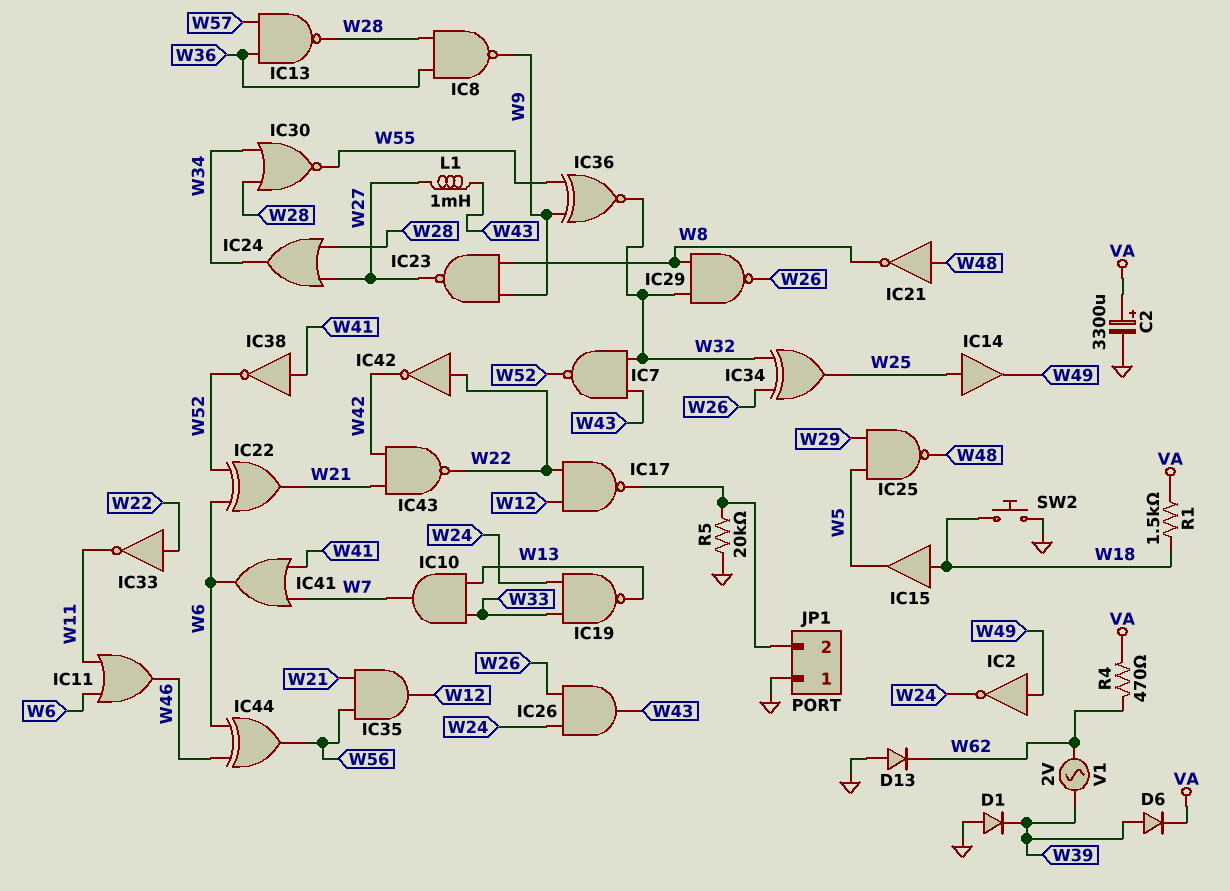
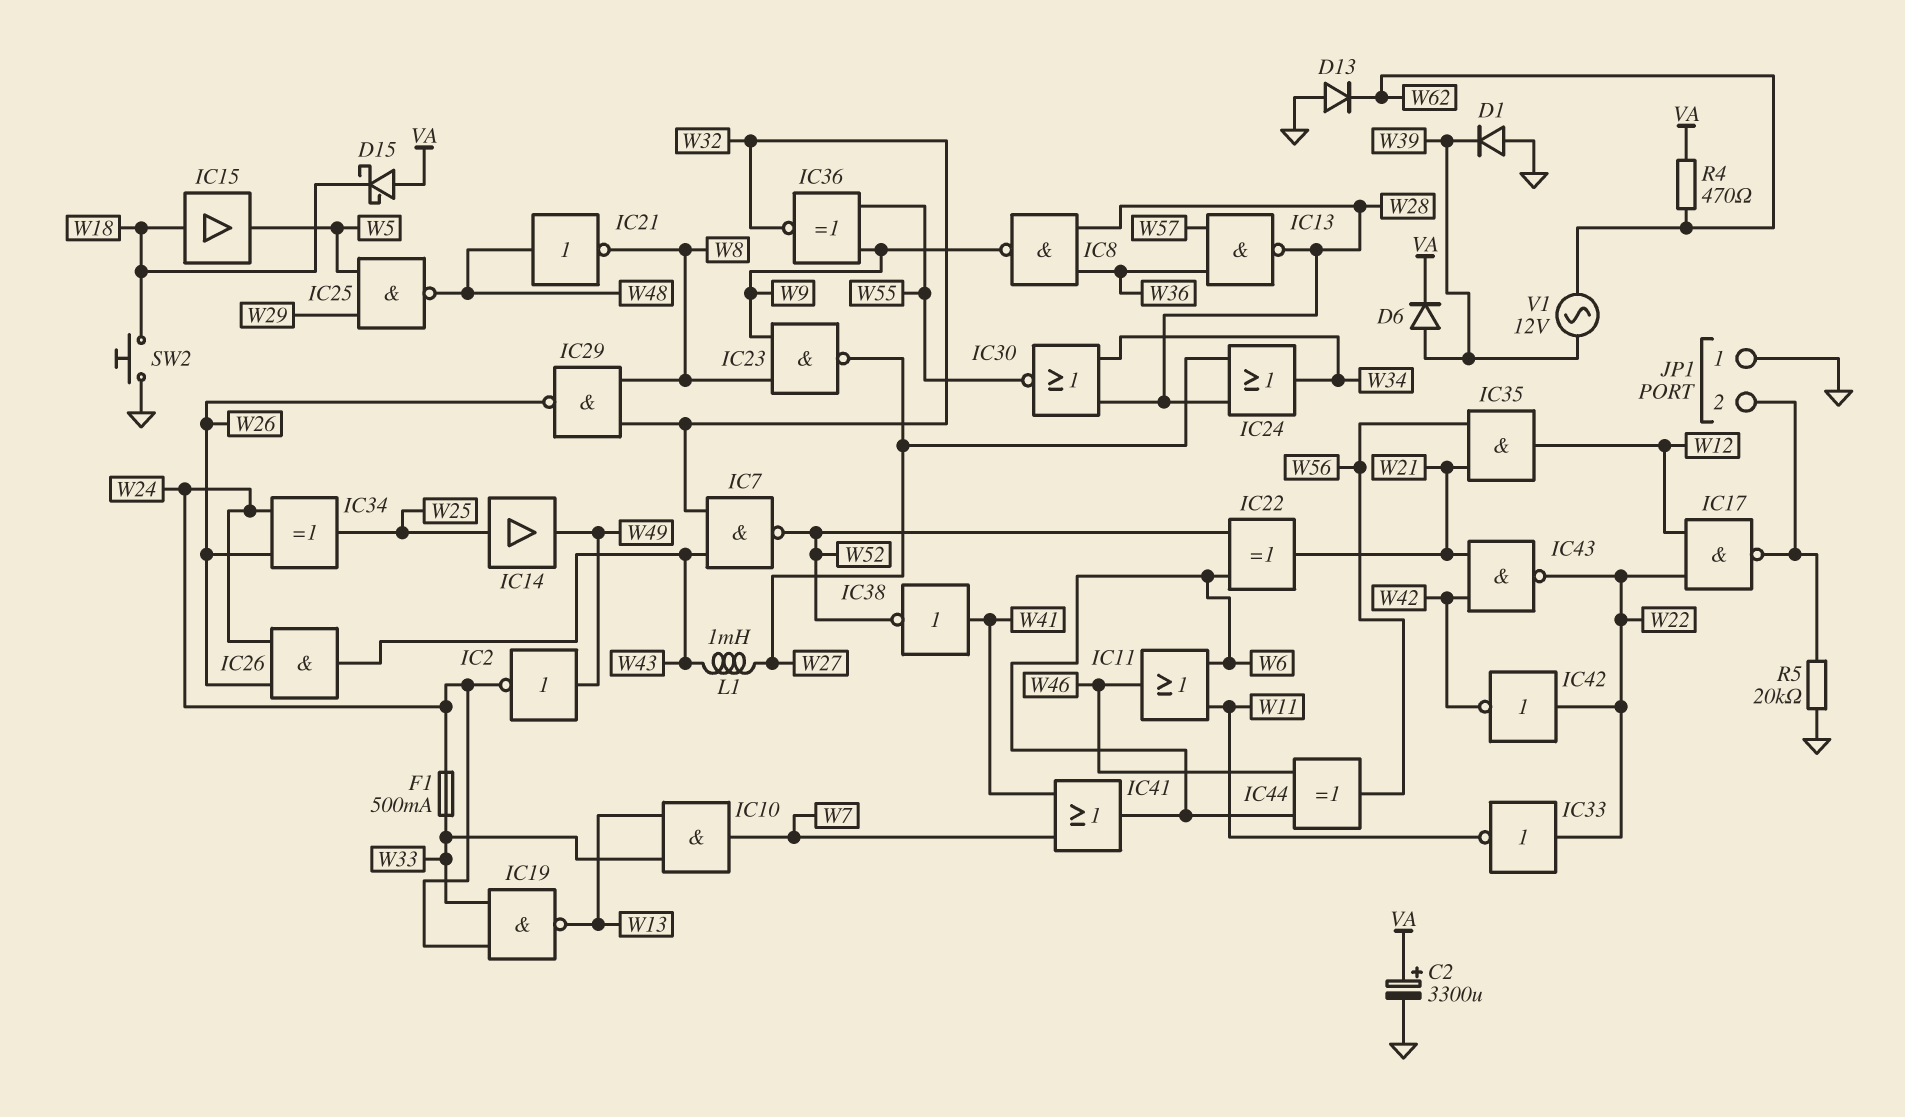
D15: none -> schottky (A VA, K W18)
F1: none -> 500mA (W24, W33)
IC34: XOR (in W26, in W32, out W25) -> XOR (in W24, in W26, out W25)
R1: 1.5k (VA, W18) -> none
V1: AC 2V (W39, W62) -> AC 12V (W39, W62)

